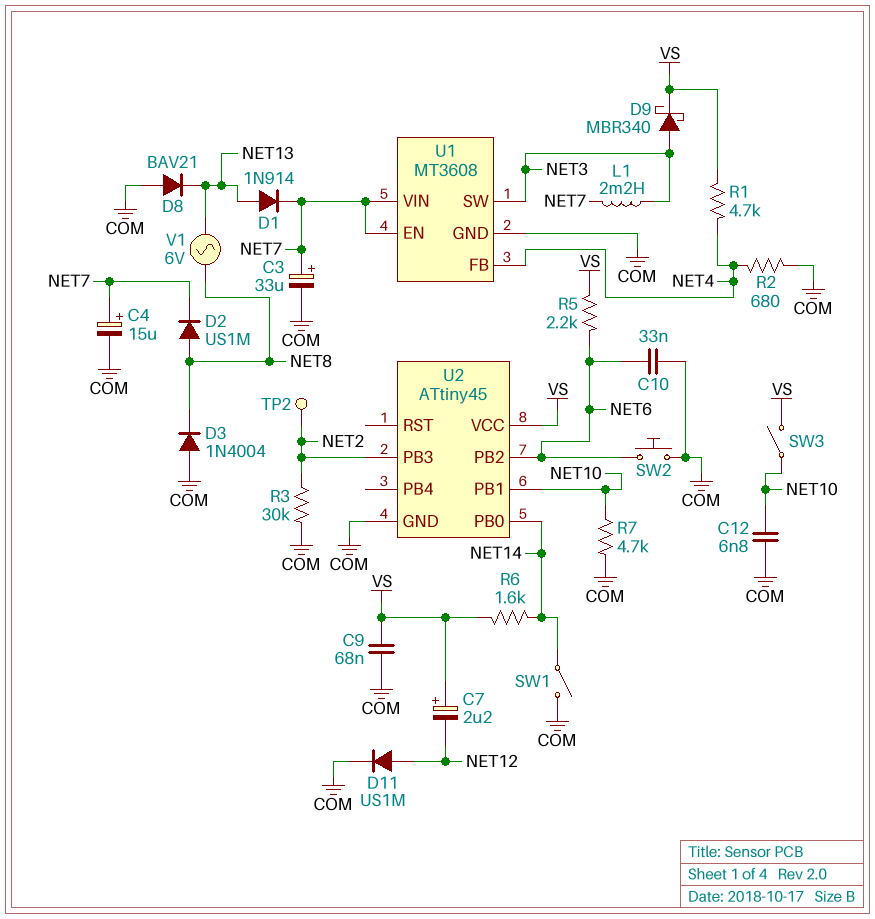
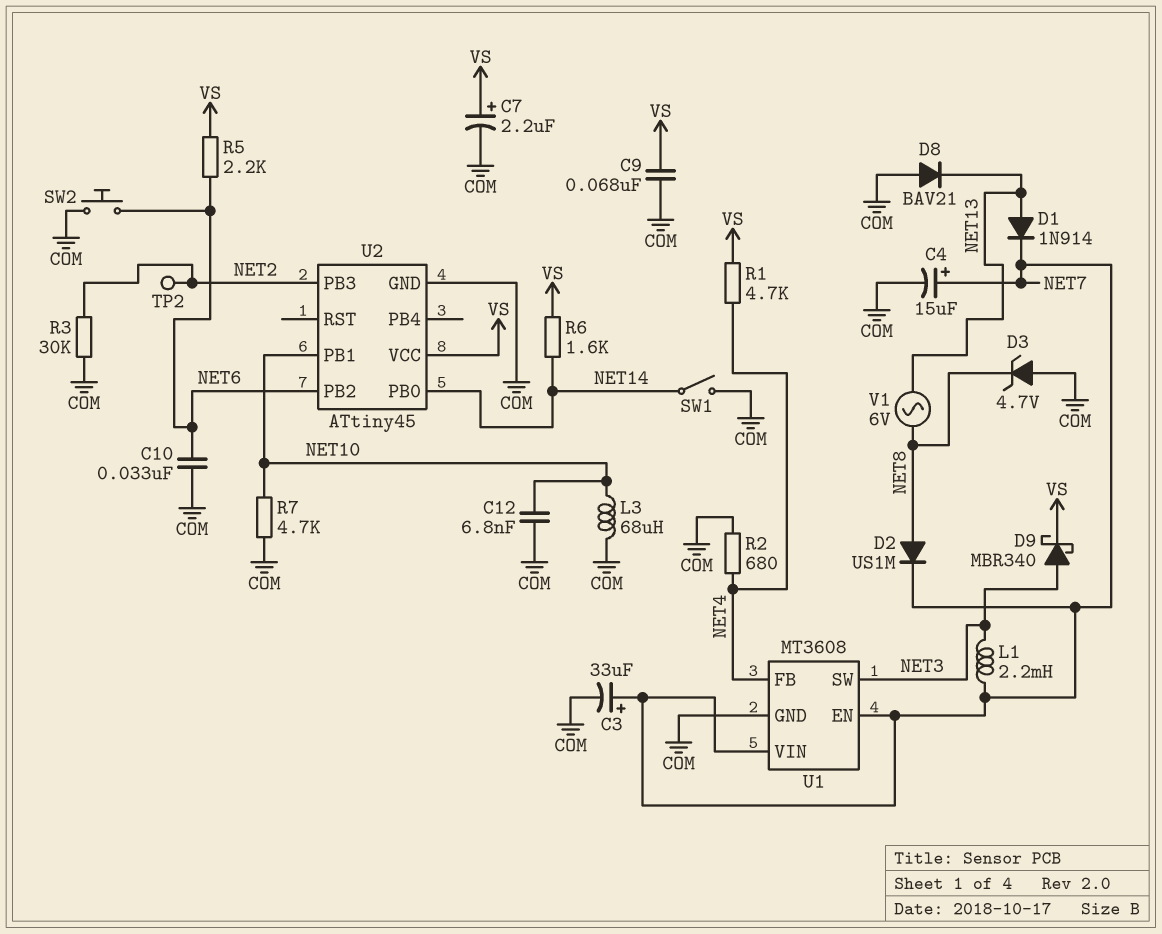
C7: 2.2uF (plus VS, minus NET12) -> 2.2uF (plus VS, minus COM)
D3: diode 1N4004 (A COM, K NET8) -> zener 4.7V (A COM, K NET8)
D11: diode US1M (A NET12, K COM) -> none
L3: none -> 68uH (COM, NET10)
SW3: switch (NET10, VS) -> none

